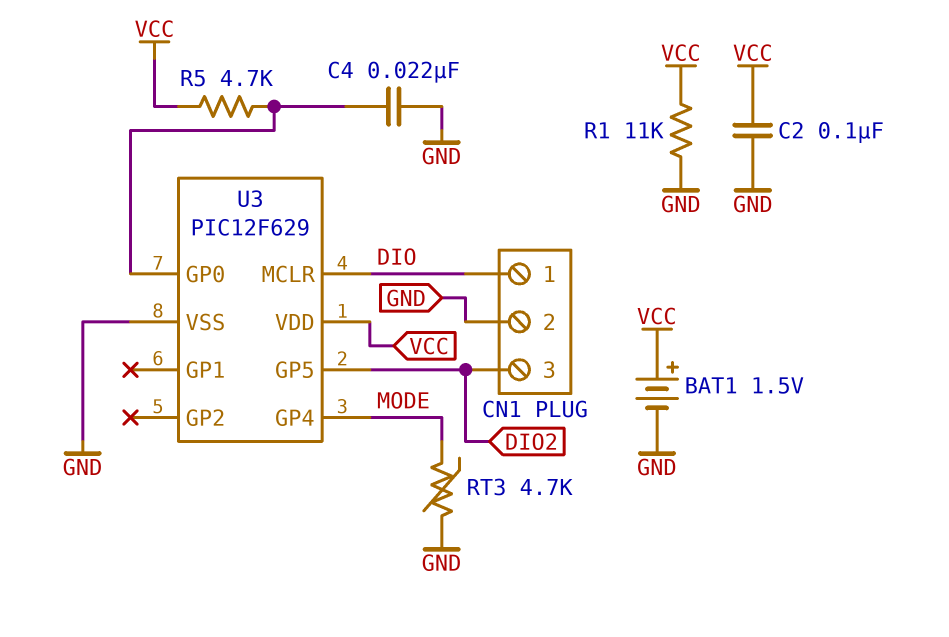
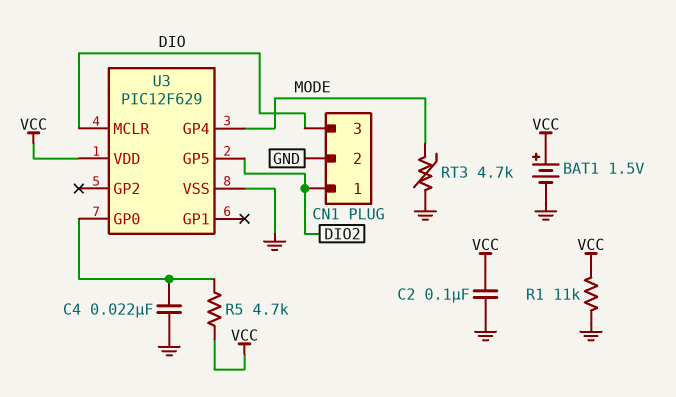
CN1 pin 1: DIO -> DIO2
CN1 pin 3: DIO2 -> DIO

